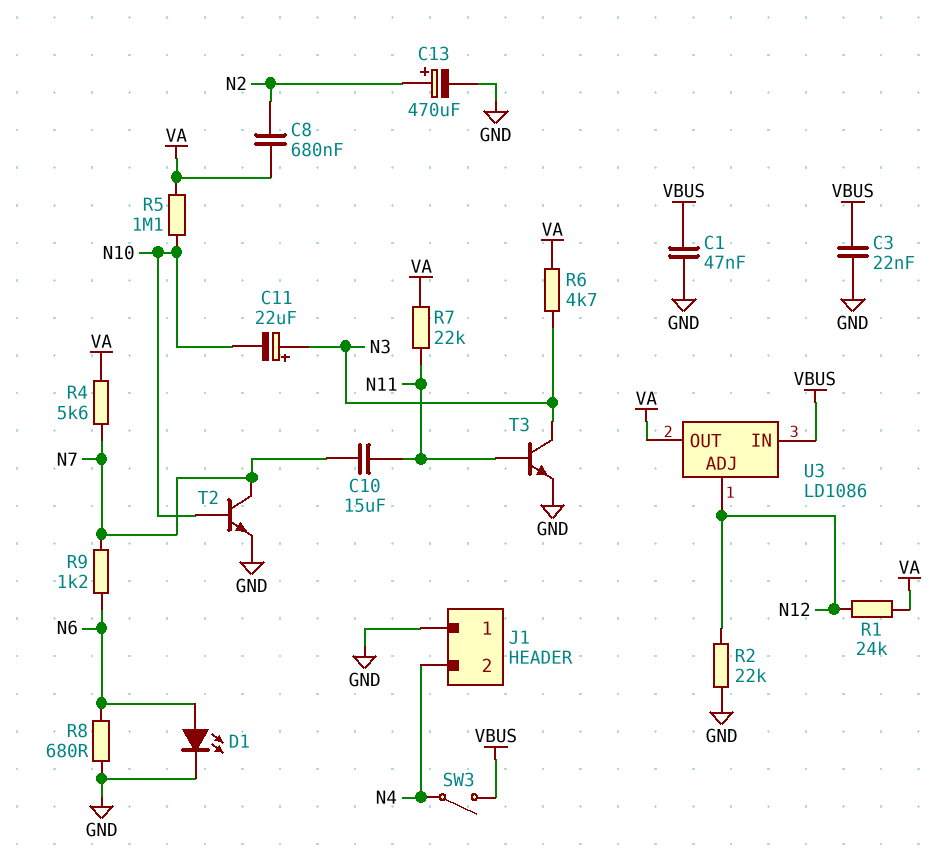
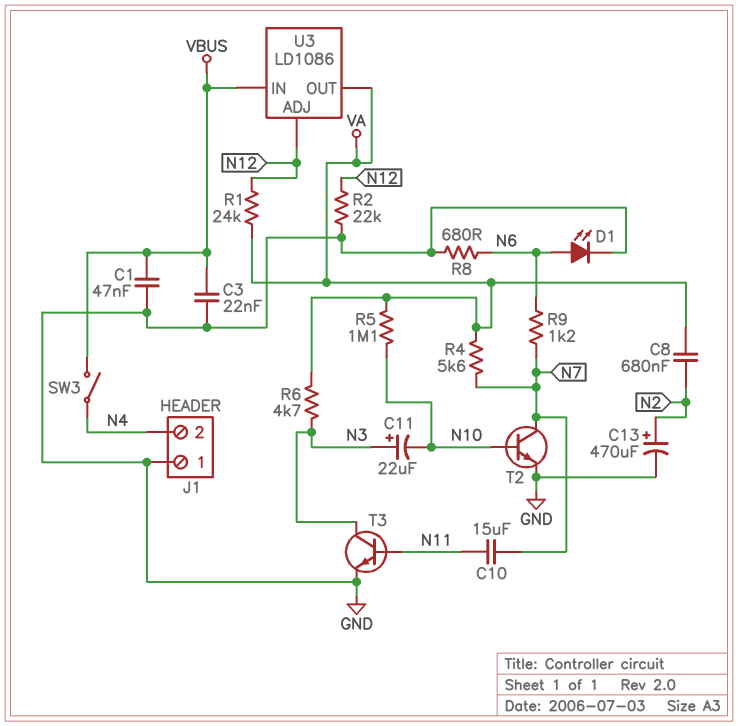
R7: 22k (N11, VA) -> none

